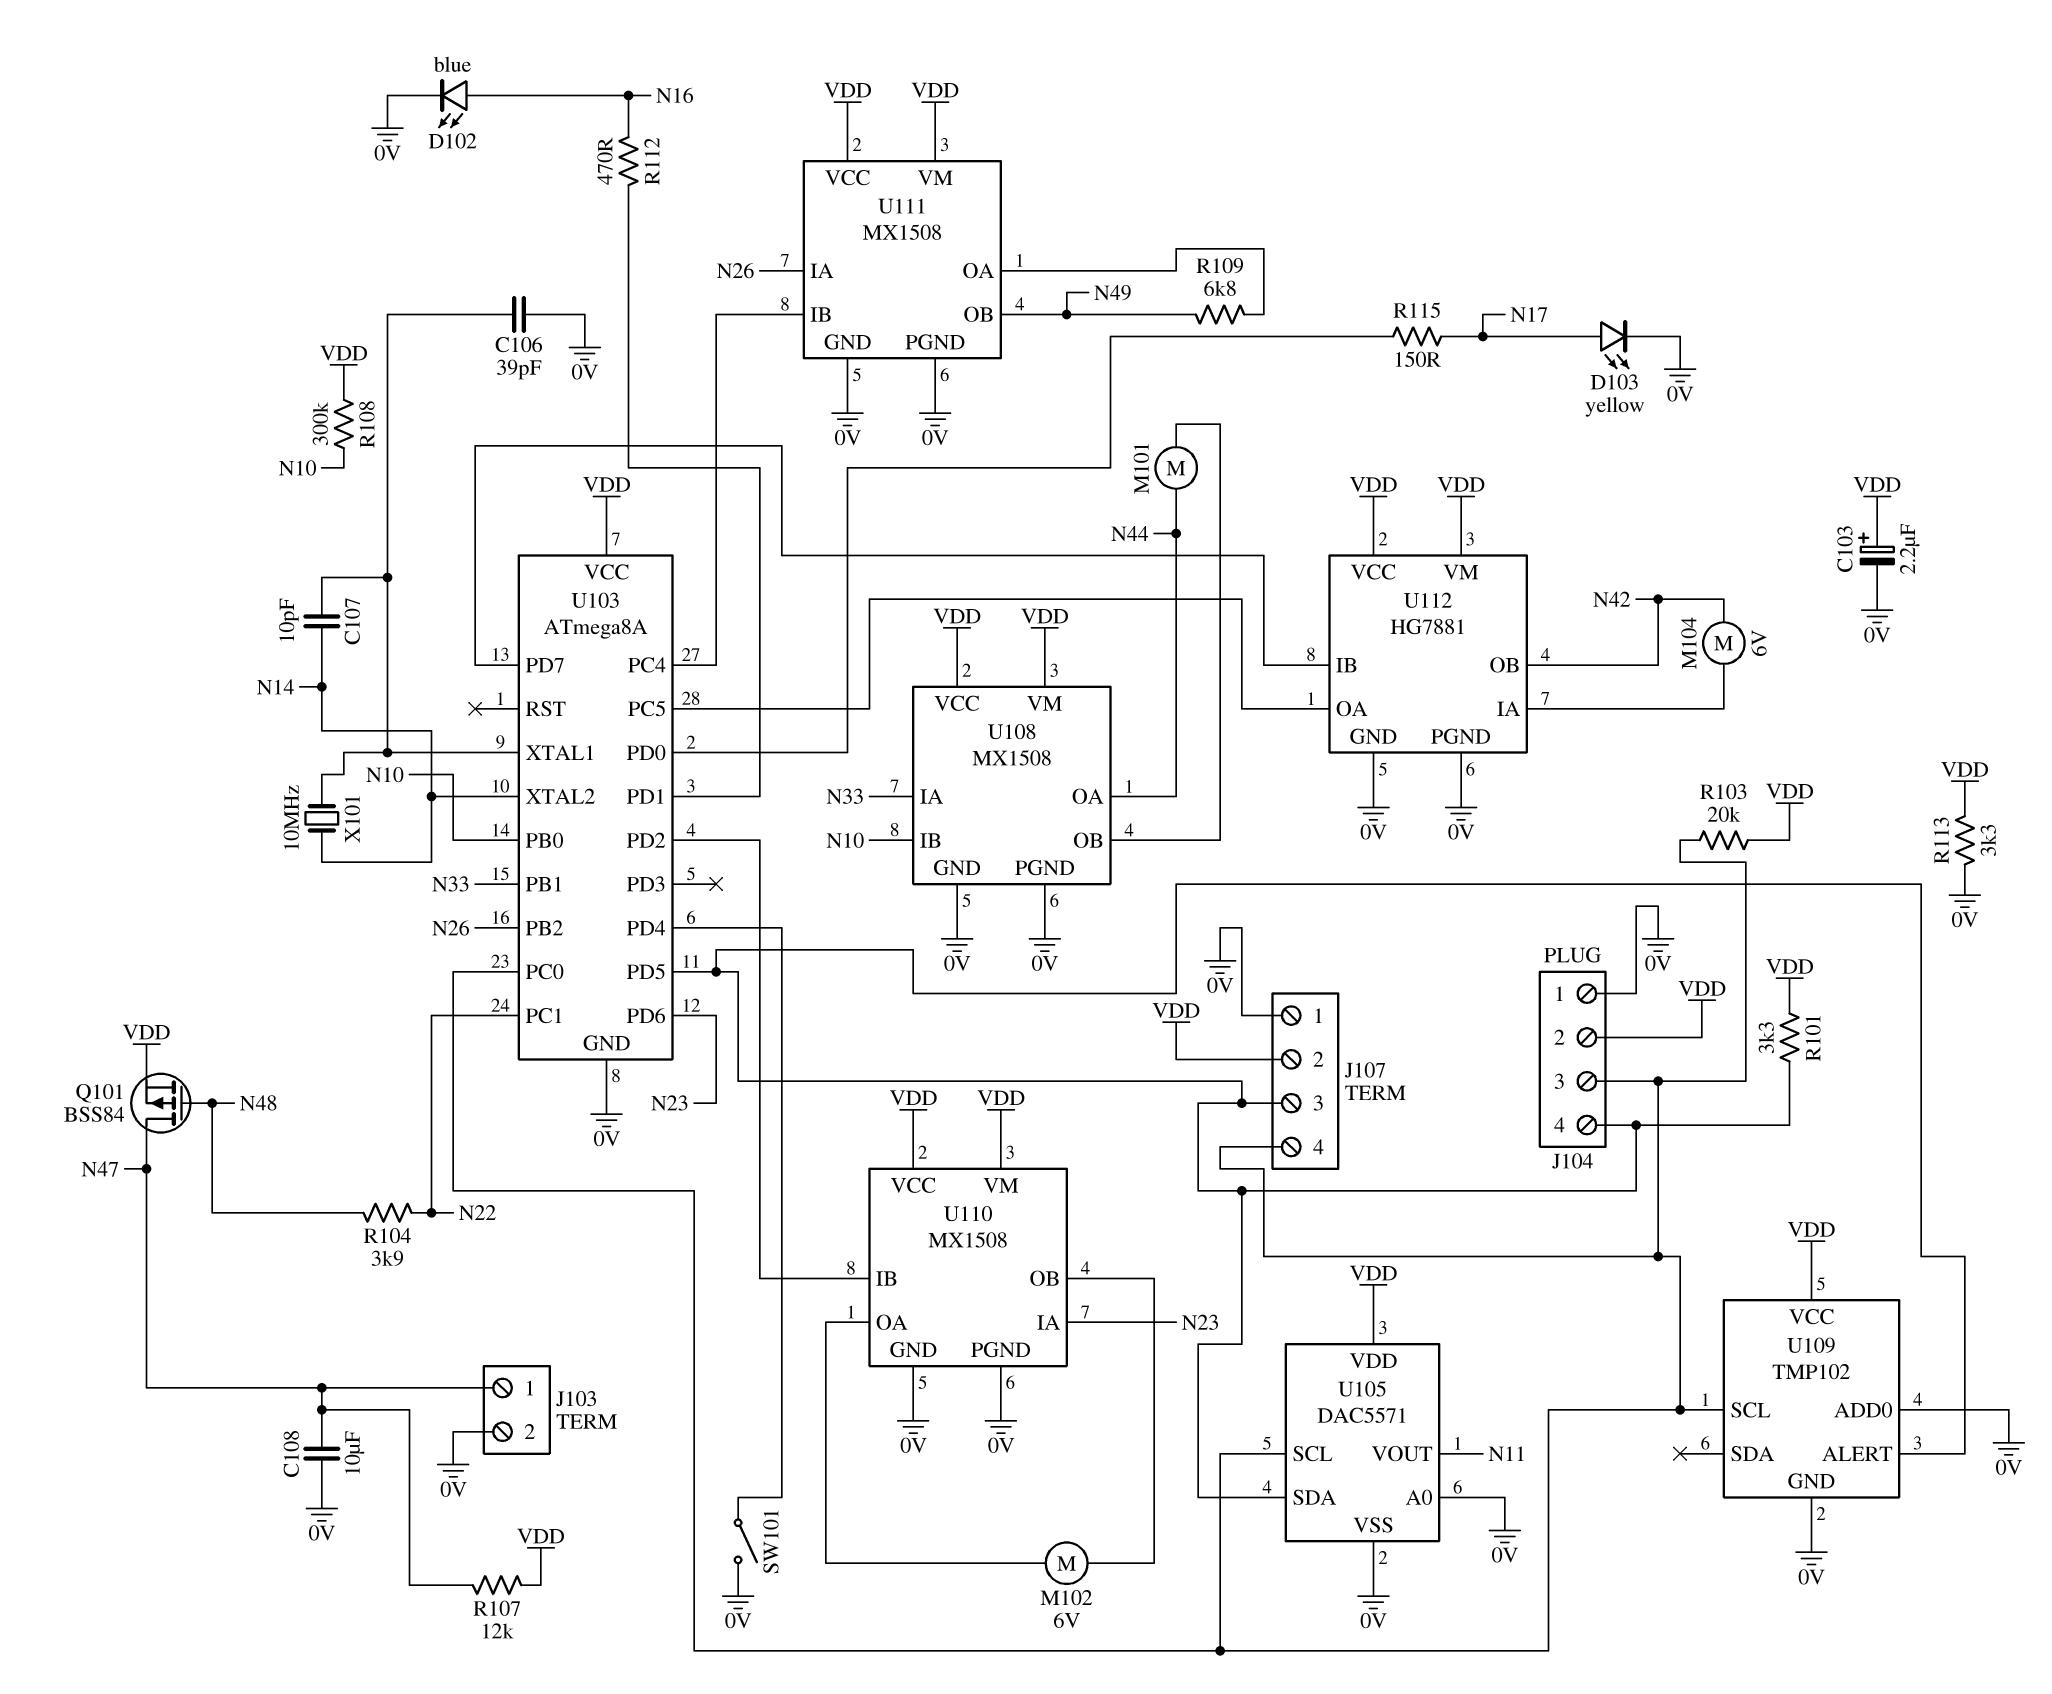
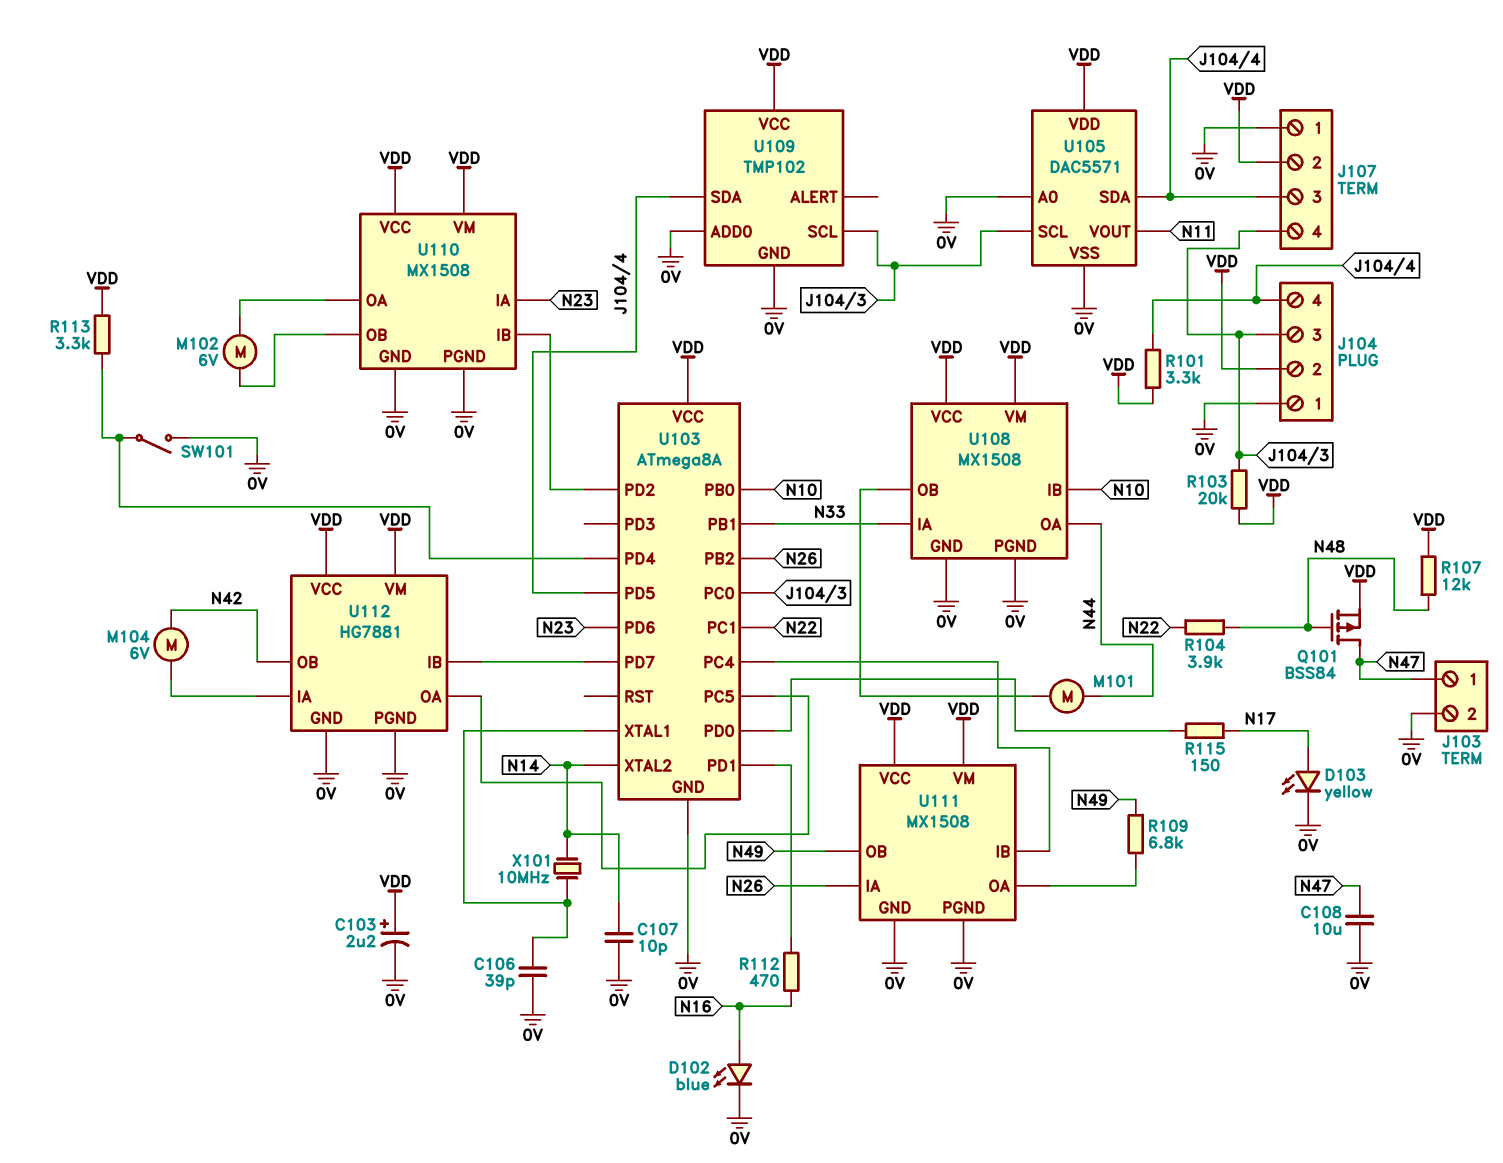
C107: 10pF (N14, U103/XTAL1) -> 10pF (0V, N14)
R107: 12k (N47, VDD) -> 12k (N48, VDD)
R108: 300k (N10, VDD) -> none
R113: 3.3k (0V, VDD) -> 3.3k (U103/PD4, VDD)
U109 pin ALERT: J104/4 -> none
U109 pin SDA: none -> J104/4

